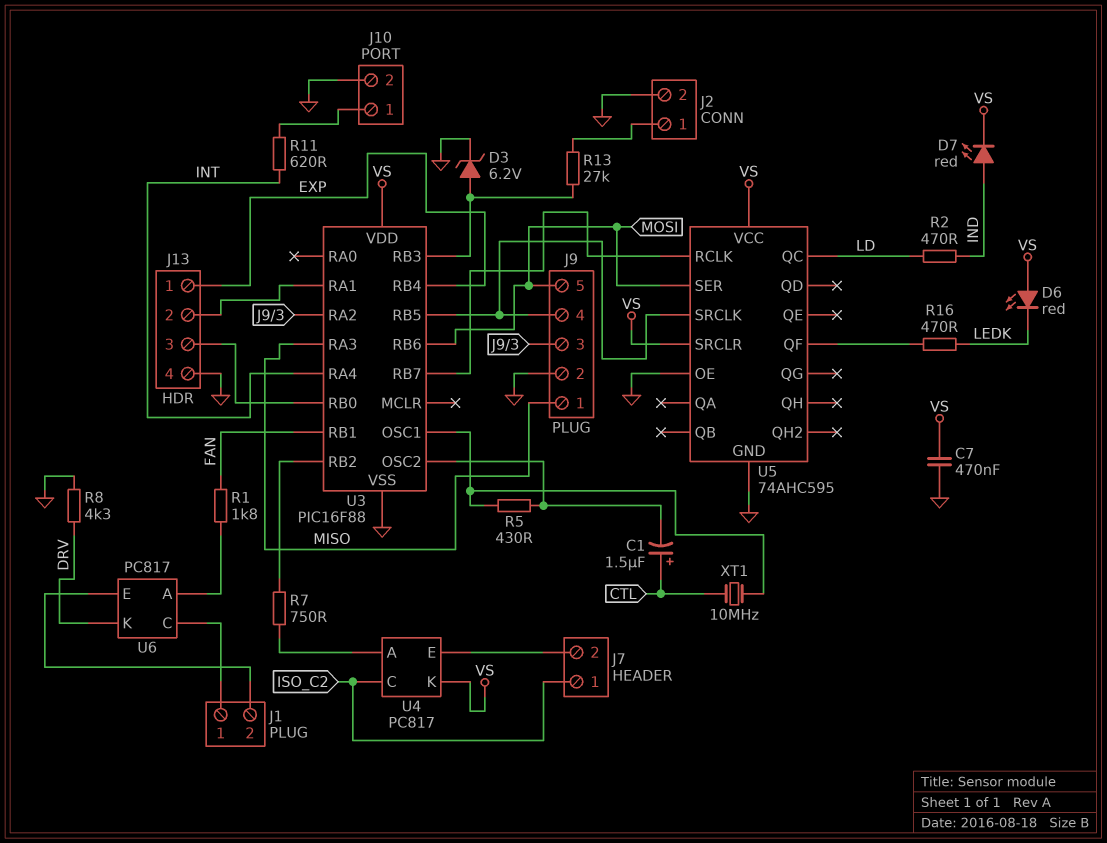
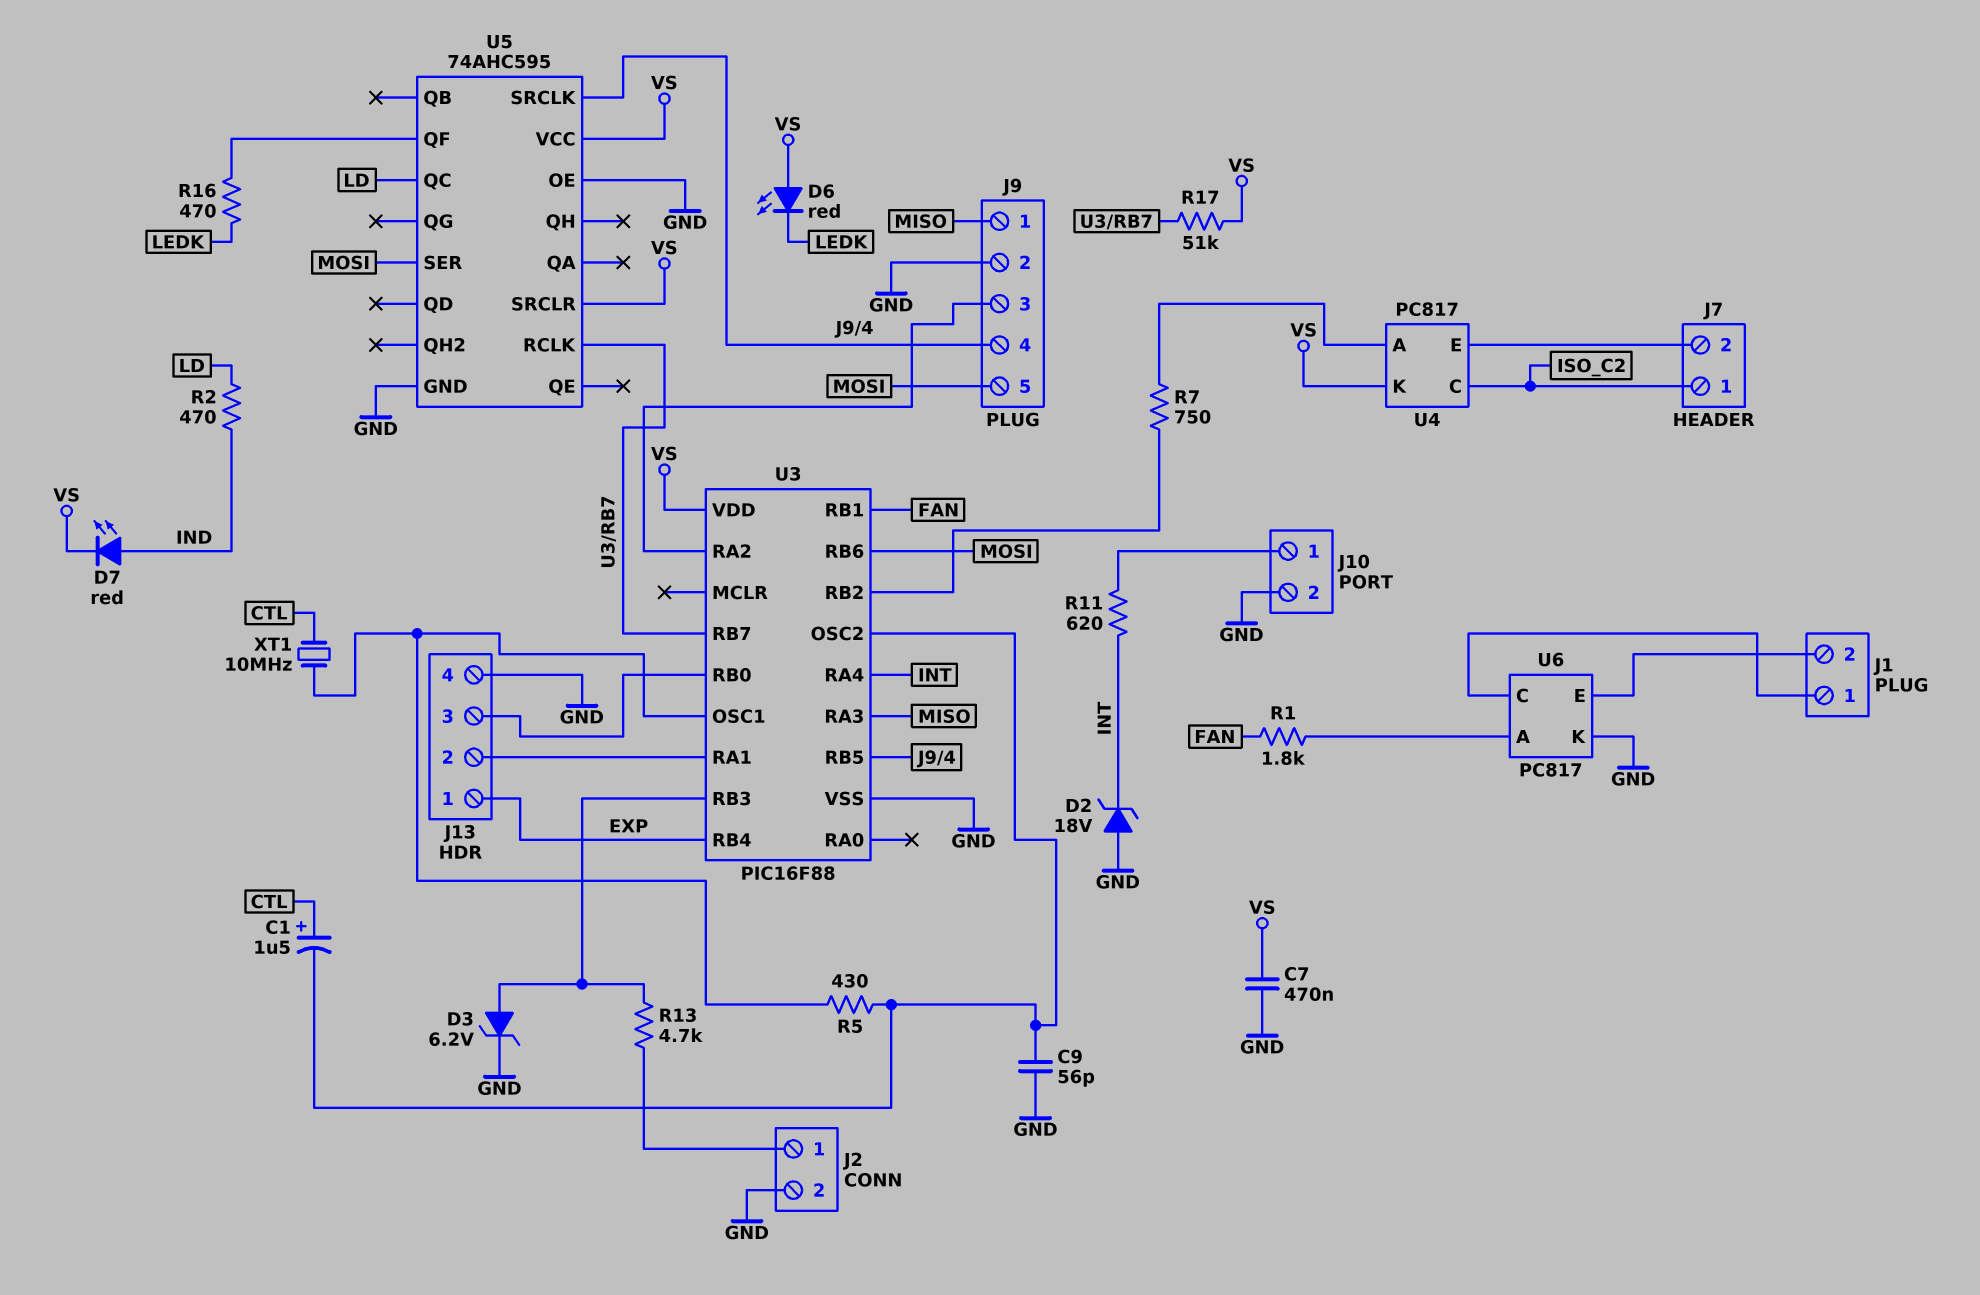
C9: none -> 56pF (GND, U3/OSC2)
D2: none -> zener 18V (A GND, K INT)
R8: 4.3k (DRV, GND) -> none
R13: 27k (J2/1, U3/RB3) -> 4.7k (J2/1, U3/RB3)
R17: none -> 51k (U3/RB7, VS)
U6 pin K: DRV -> GND

